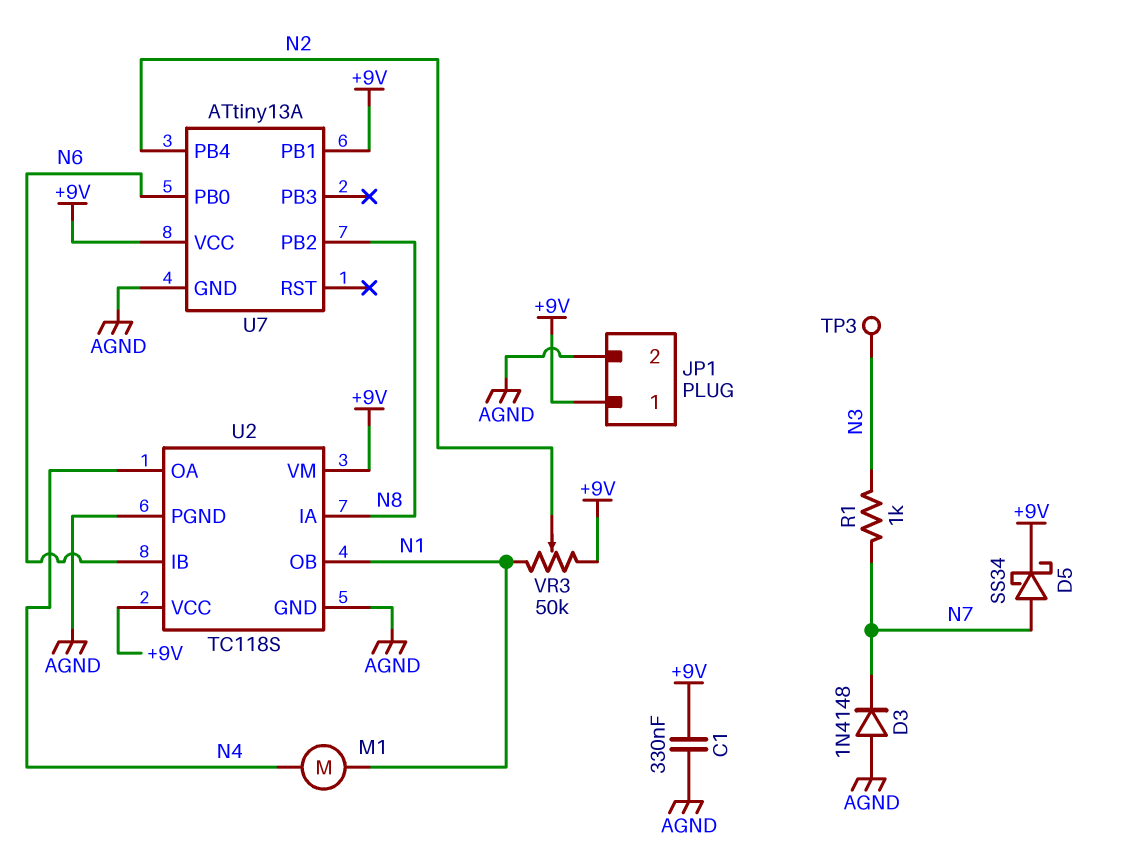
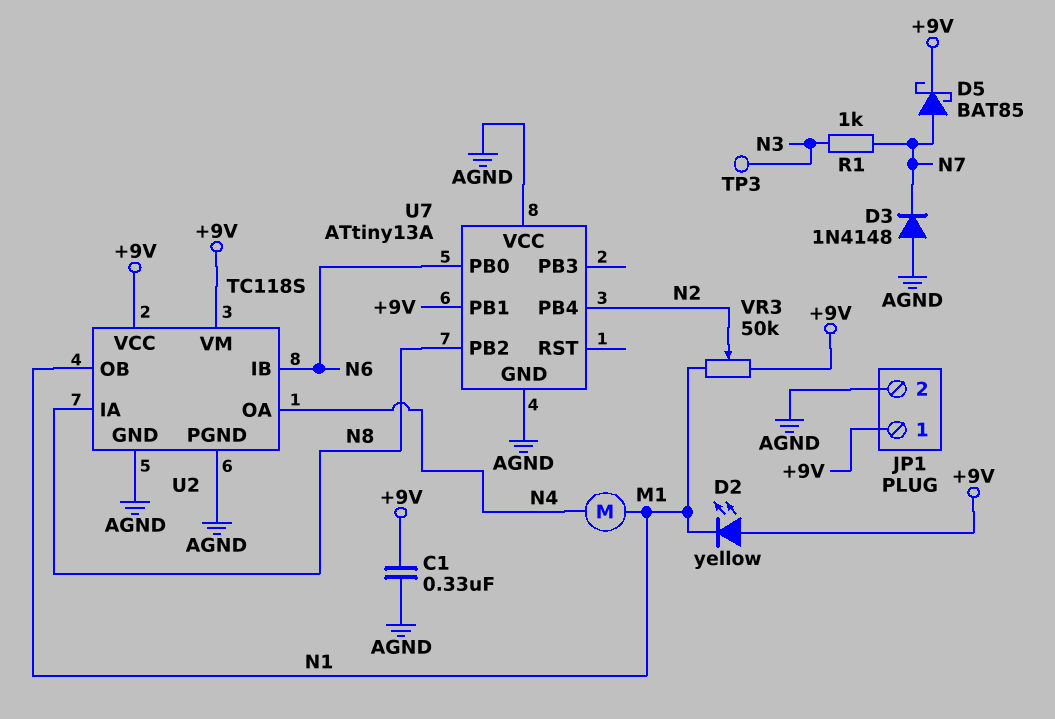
D2: none -> LED yellow (A +9V, K N1)
D5: schottky SS34 (A N7, K +9V) -> schottky BAT85 (A N7, K +9V)
U7 pin VCC: +9V -> AGND

